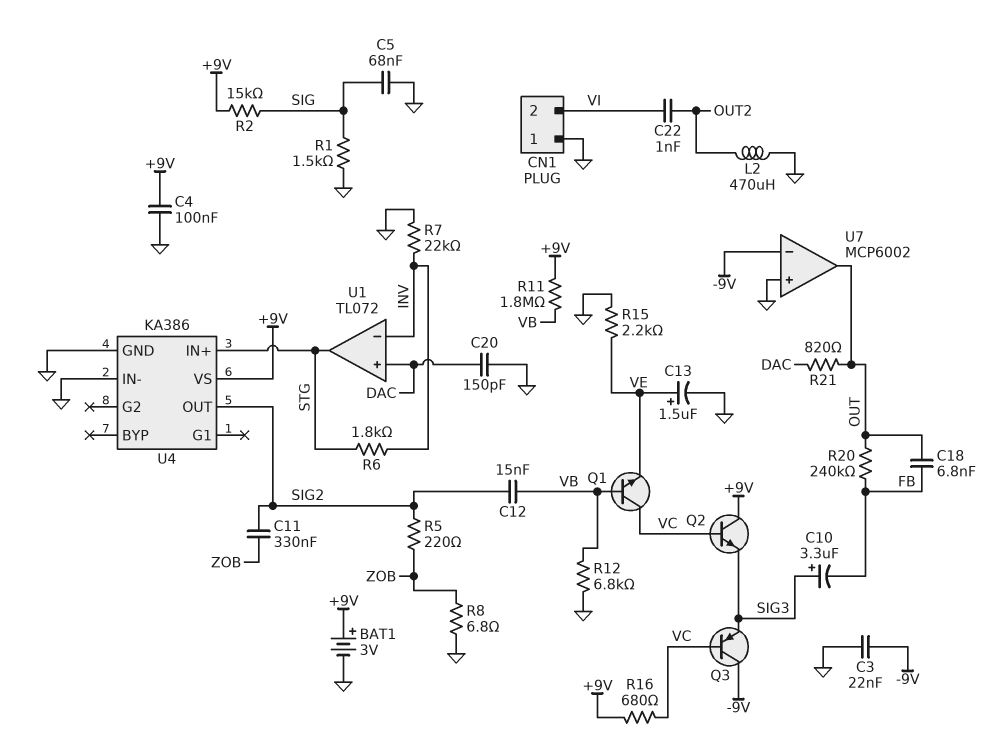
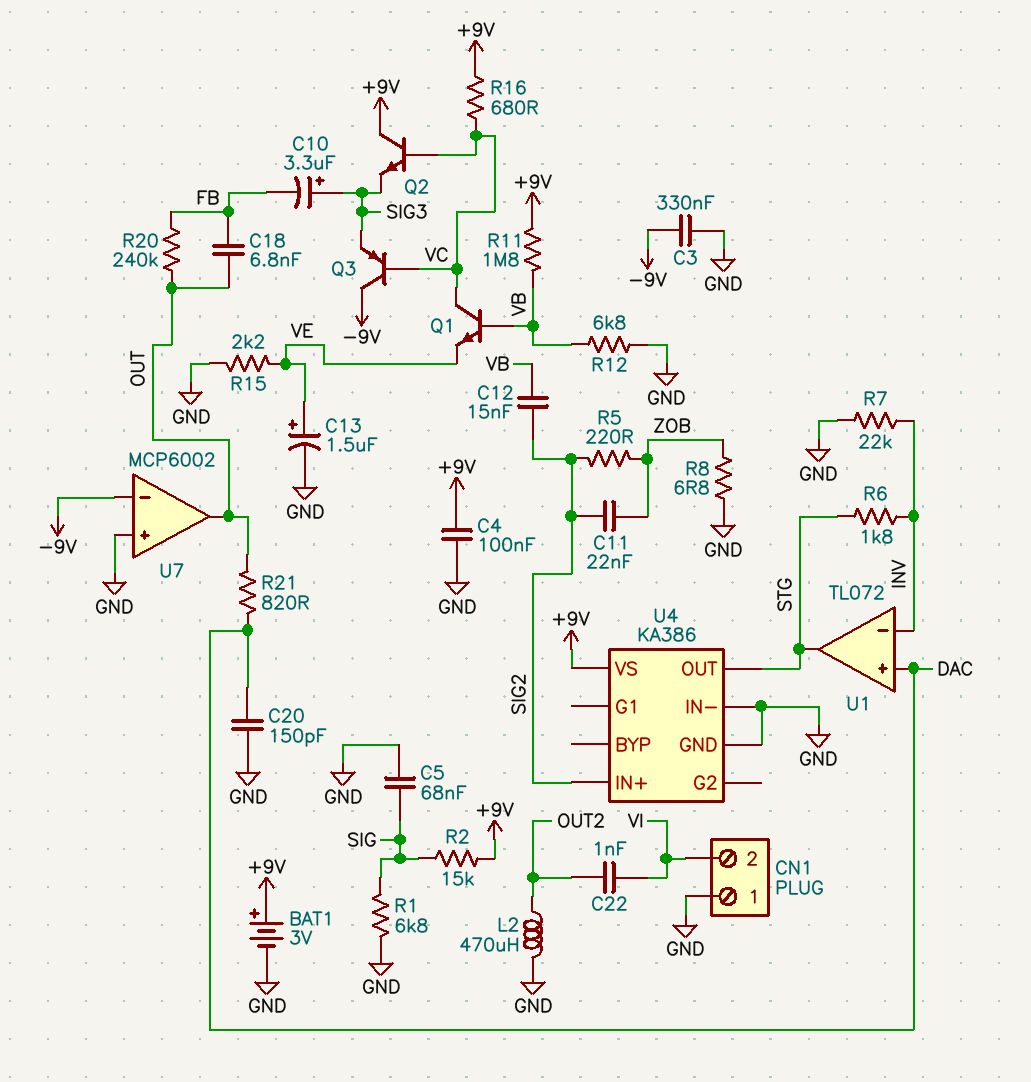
C3: 22nF (-9V, GND) -> 330nF (-9V, GND)
C11: 330nF (SIG2, ZOB) -> 22nF (SIG2, ZOB)
R1: 1.5k (GND, SIG) -> 6.8k (GND, SIG)
U4 pin IN+: STG -> SIG2
U4 pin OUT: SIG2 -> STG

